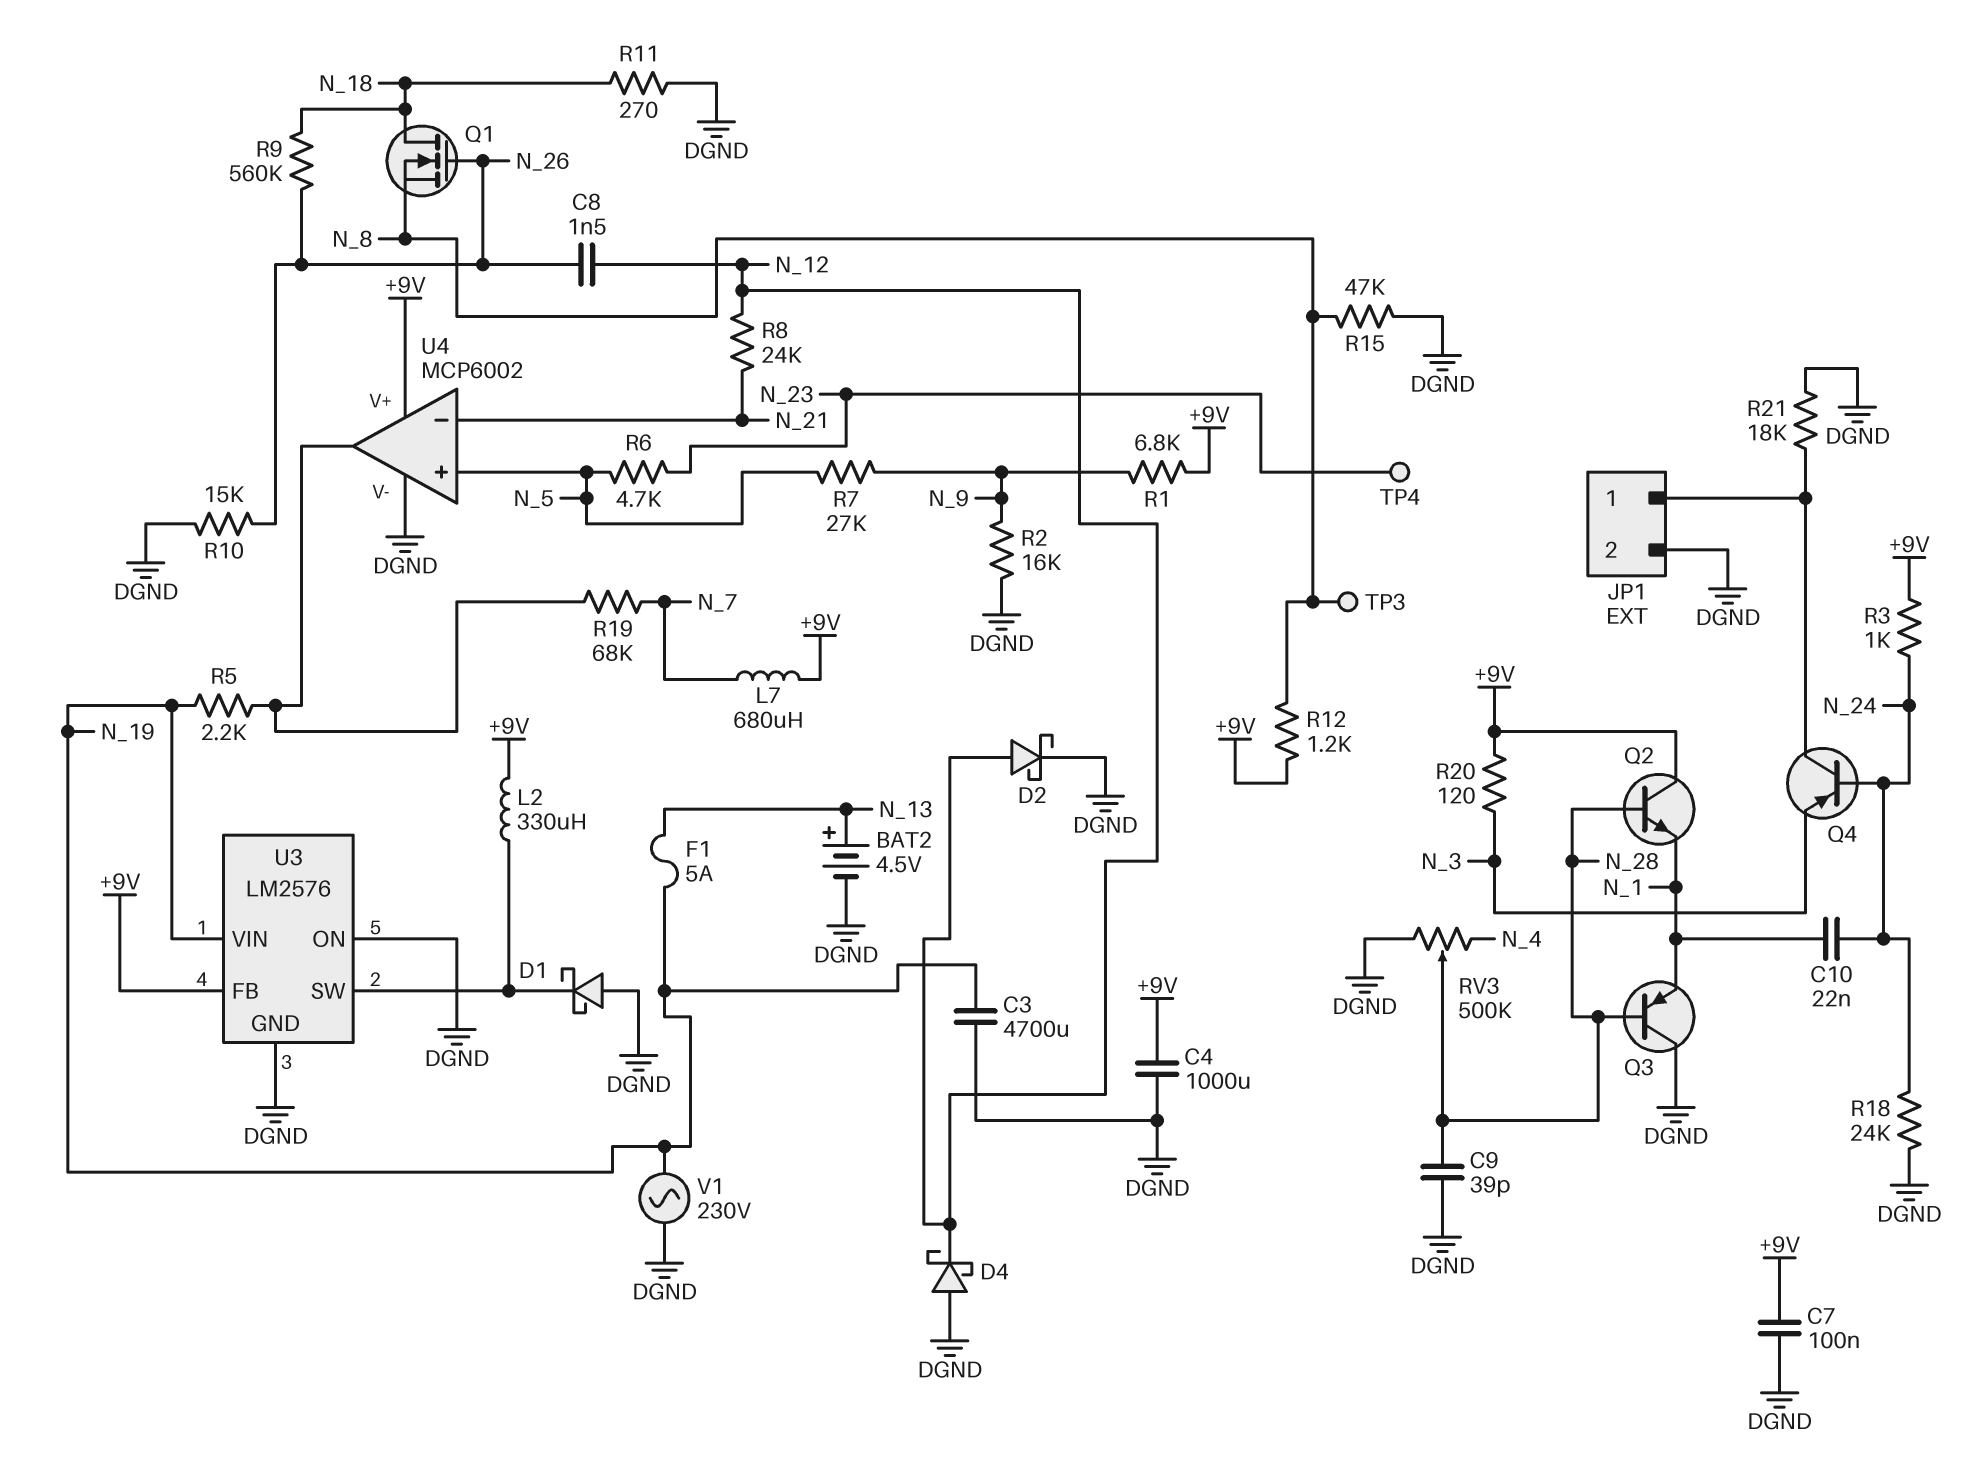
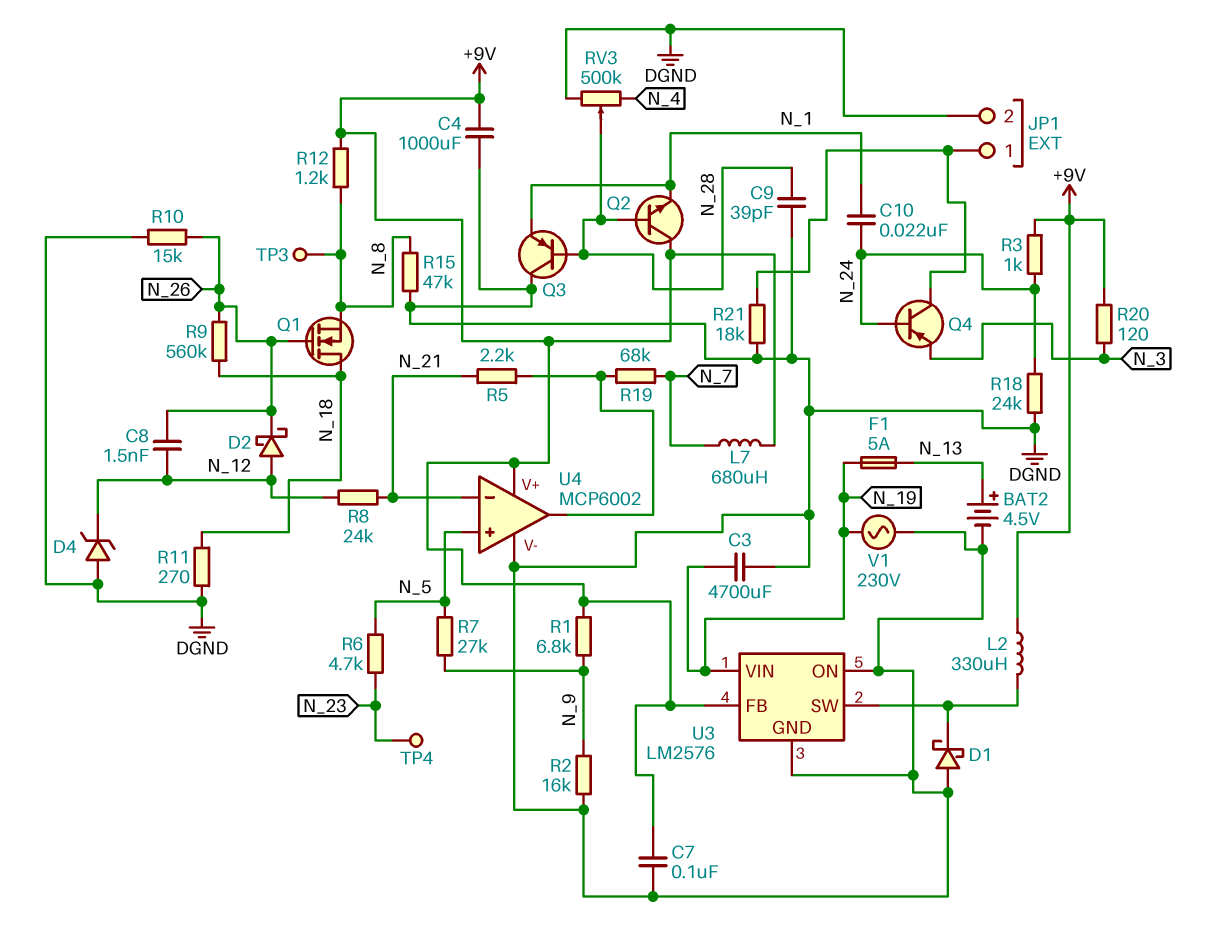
D2: schottky (A N_12, K DGND) -> schottky (A N_12, K N_26)
D4: schottky (A DGND, K N_12) -> zener (A DGND, K N_12)
R5: 2.2k (N_19, U4/out) -> 2.2k (N_21, U4/out)

